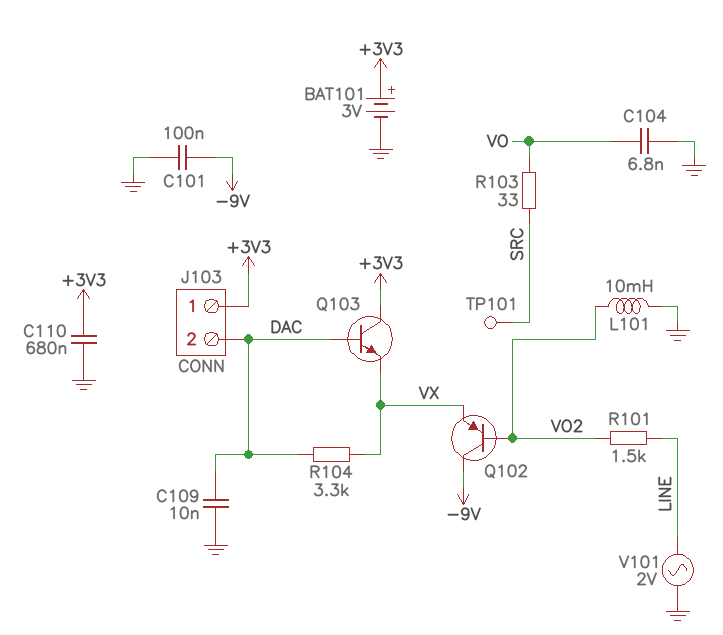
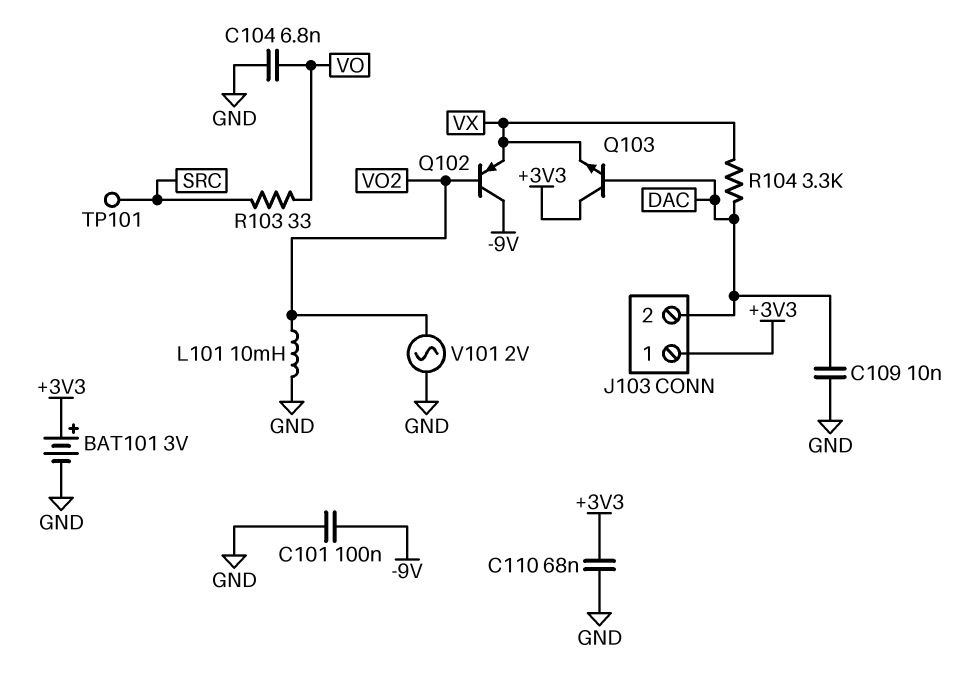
C110: 680nF (+3V3, GND) -> 68nF (+3V3, GND)
R101: 1.5k (LINE, VO2) -> none
V101: AC 2V (GND, LINE) -> AC 2V (GND, VO2)

